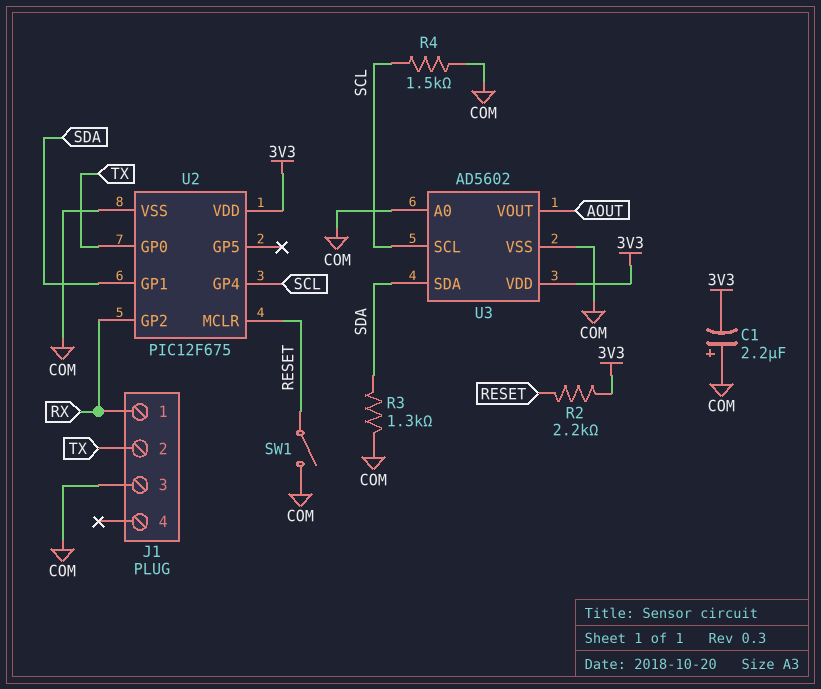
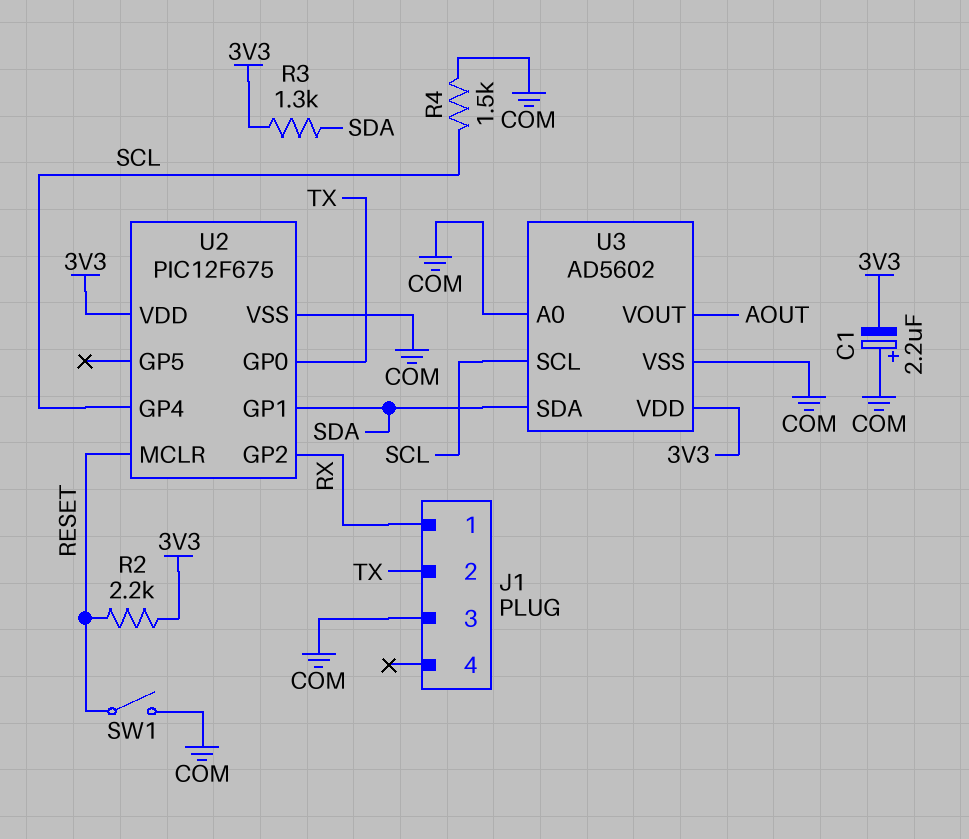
R3: 1.3k (COM, SDA) -> 1.3k (3V3, SDA)

